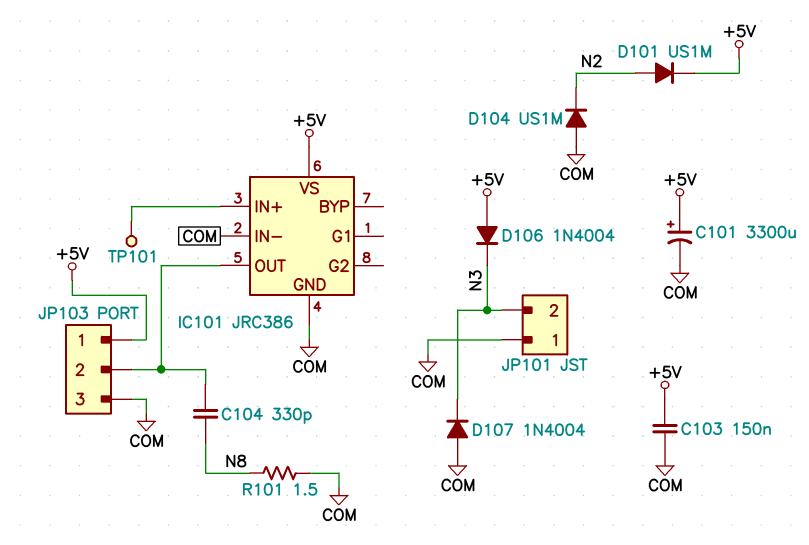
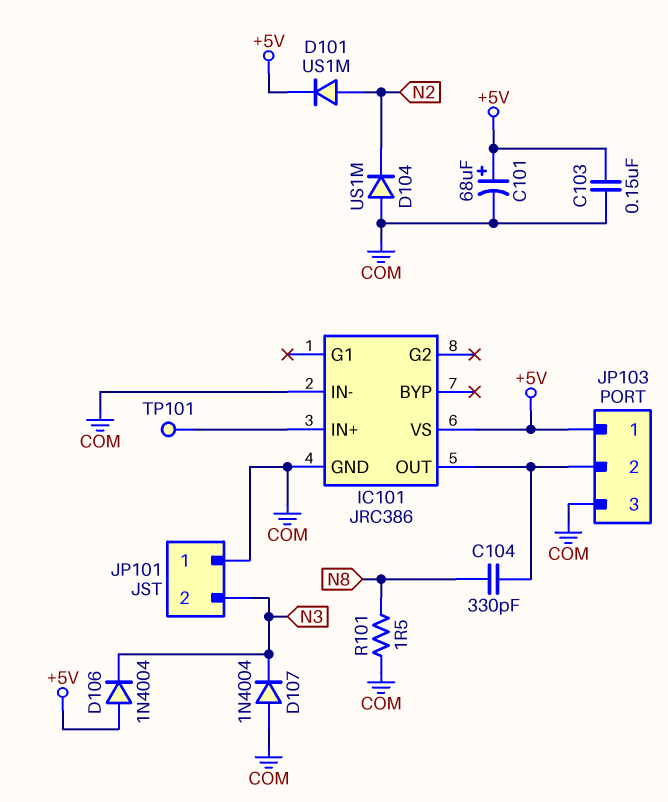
C101: 3300uF (plus +5V, minus COM) -> 68uF (plus +5V, minus COM)

